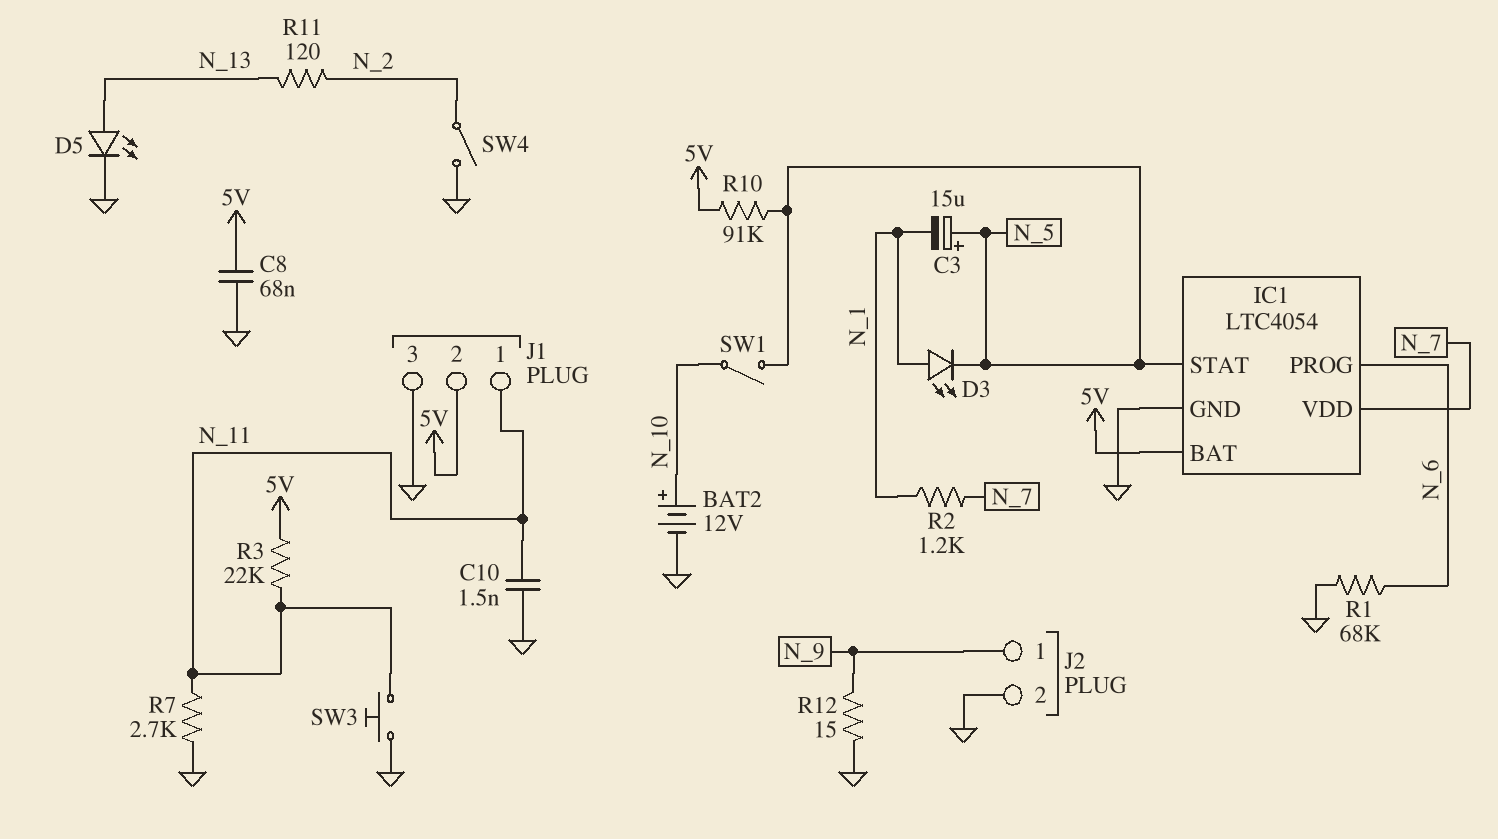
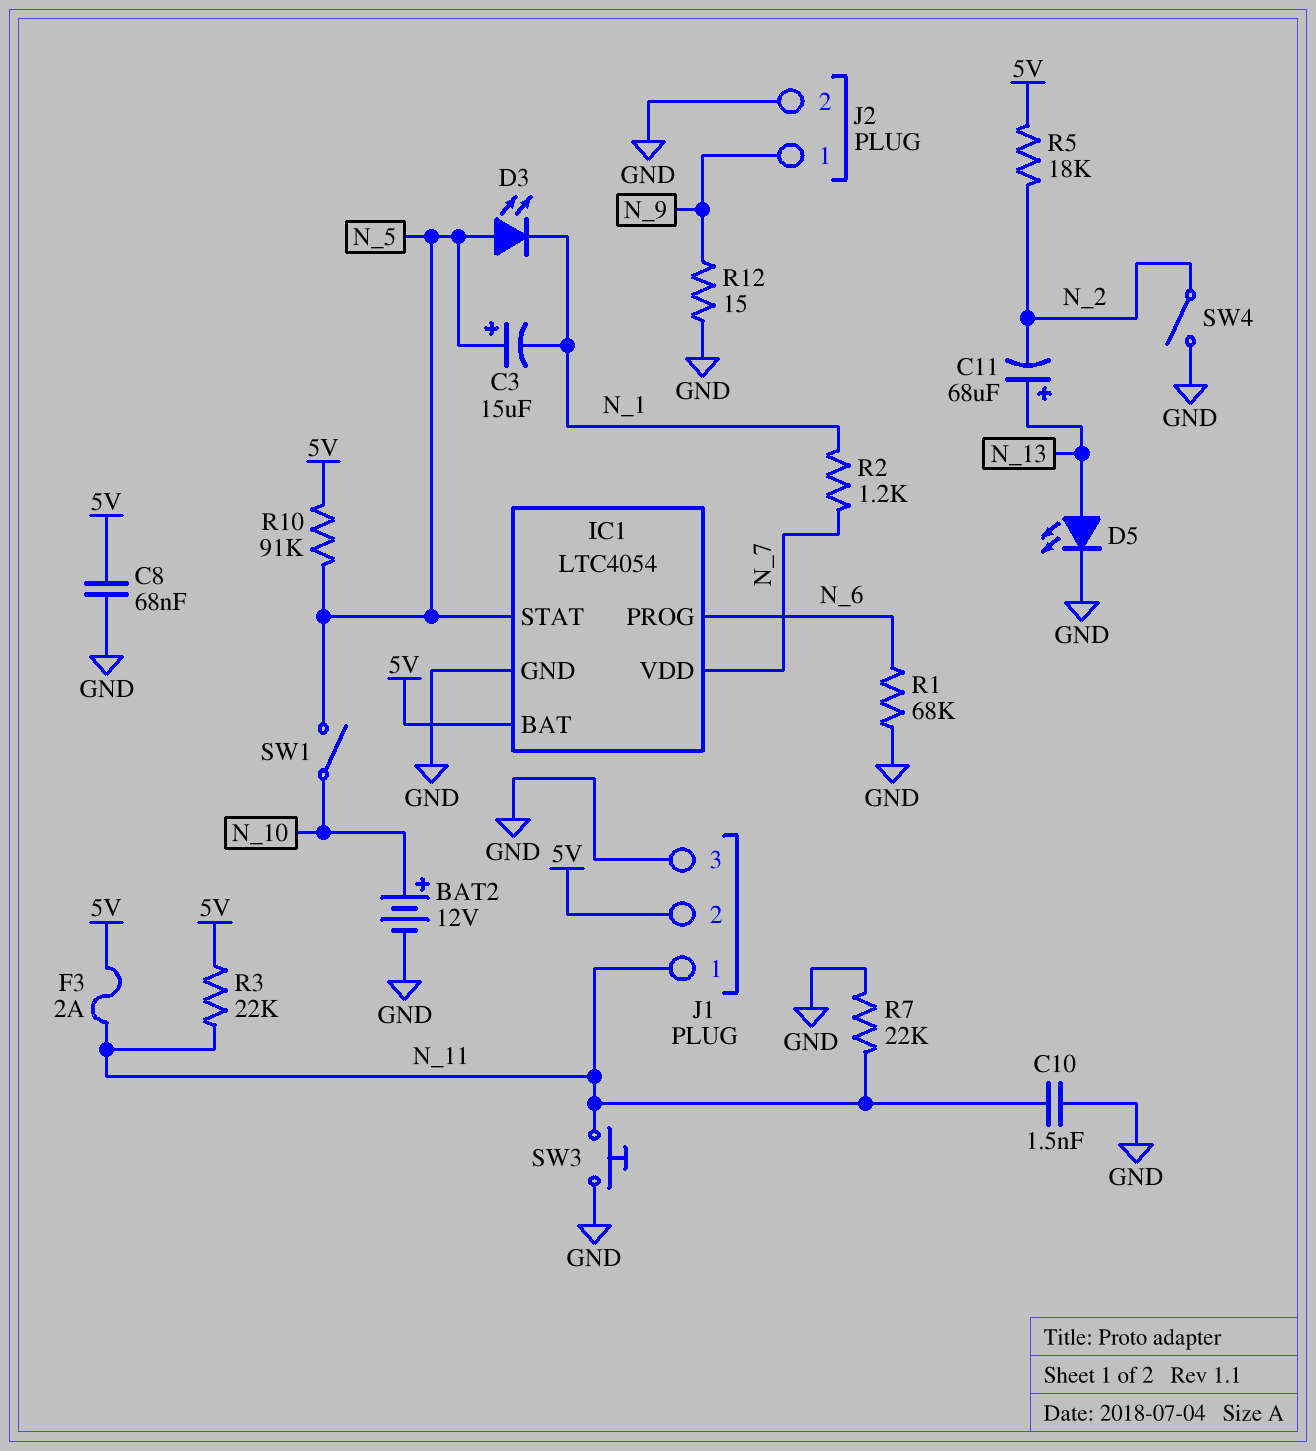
C11: none -> 68uF (plus N_13, minus N_2)
D3: LED (A N_1, K N_5) -> LED (A N_5, K N_1)
F3: none -> 2A (5V, N_11)
R5: none -> 18k (5V, N_2)
R7: 2.7k (GND, N_11) -> 22k (GND, N_11)
R11: 120 (N_2, N_13) -> none

